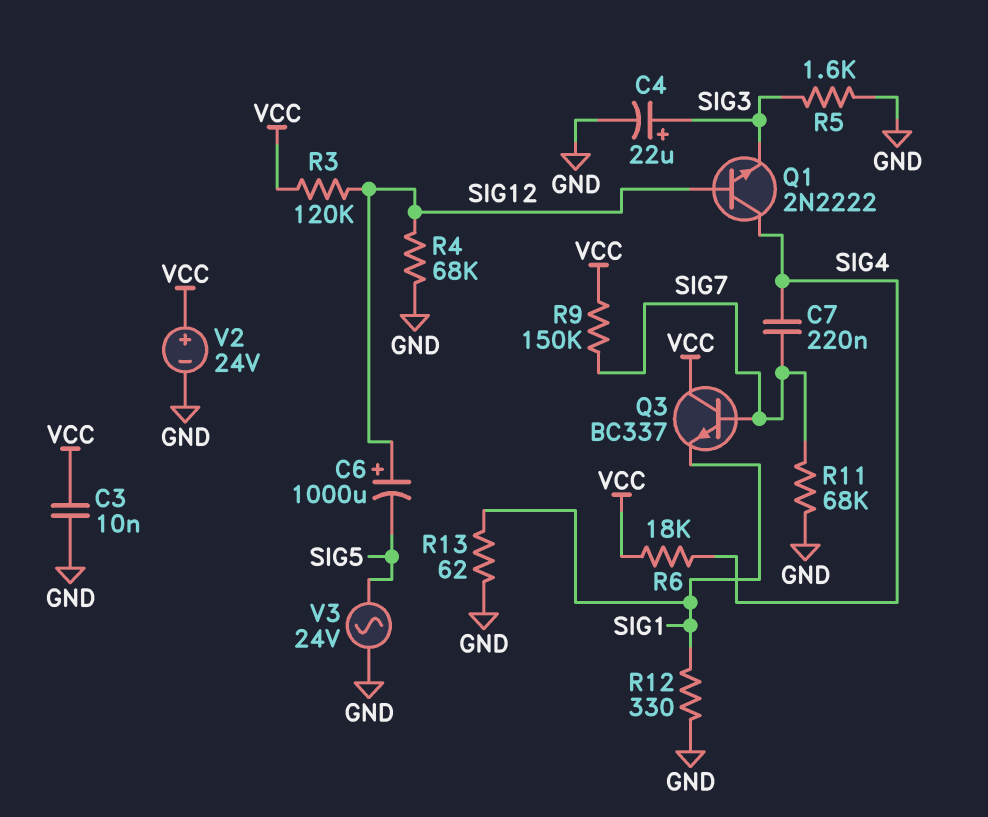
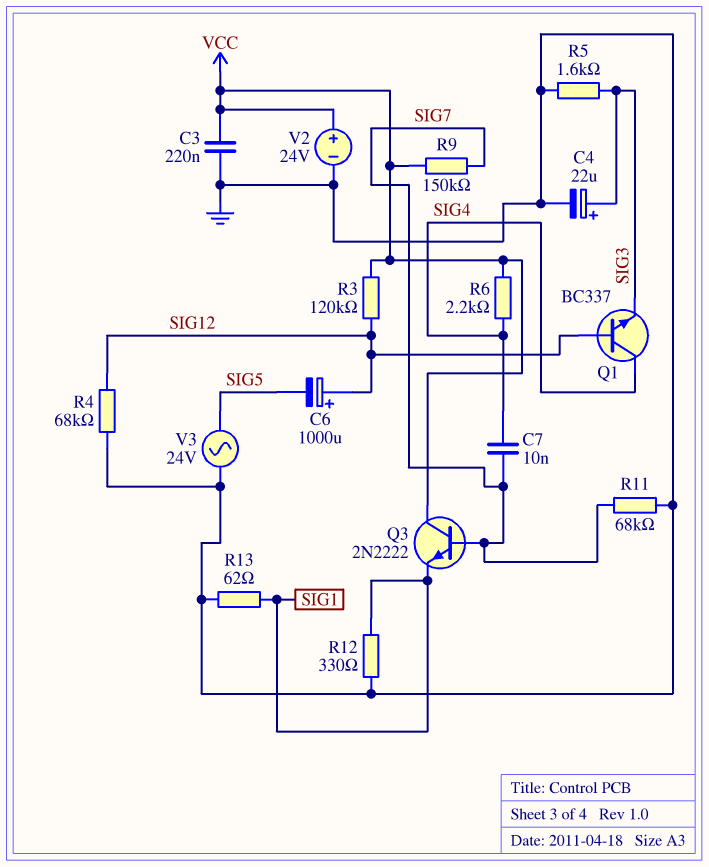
C3: 10nF (GND, VCC) -> 220nF (GND, VCC)
C7: 220nF (SIG4, SIG7) -> 10nF (SIG4, SIG7)
Q1: NPN 2N2222 (B SIG12, C SIG4, E SIG3) -> NPN BC337 (B SIG12, C SIG4, E SIG3)
Q3: NPN BC337 (B SIG7, C VCC, E SIG1) -> NPN 2N2222 (B SIG7, C VCC, E SIG1)
R6: 18k (SIG4, VCC) -> 2.2k (SIG4, VCC)

